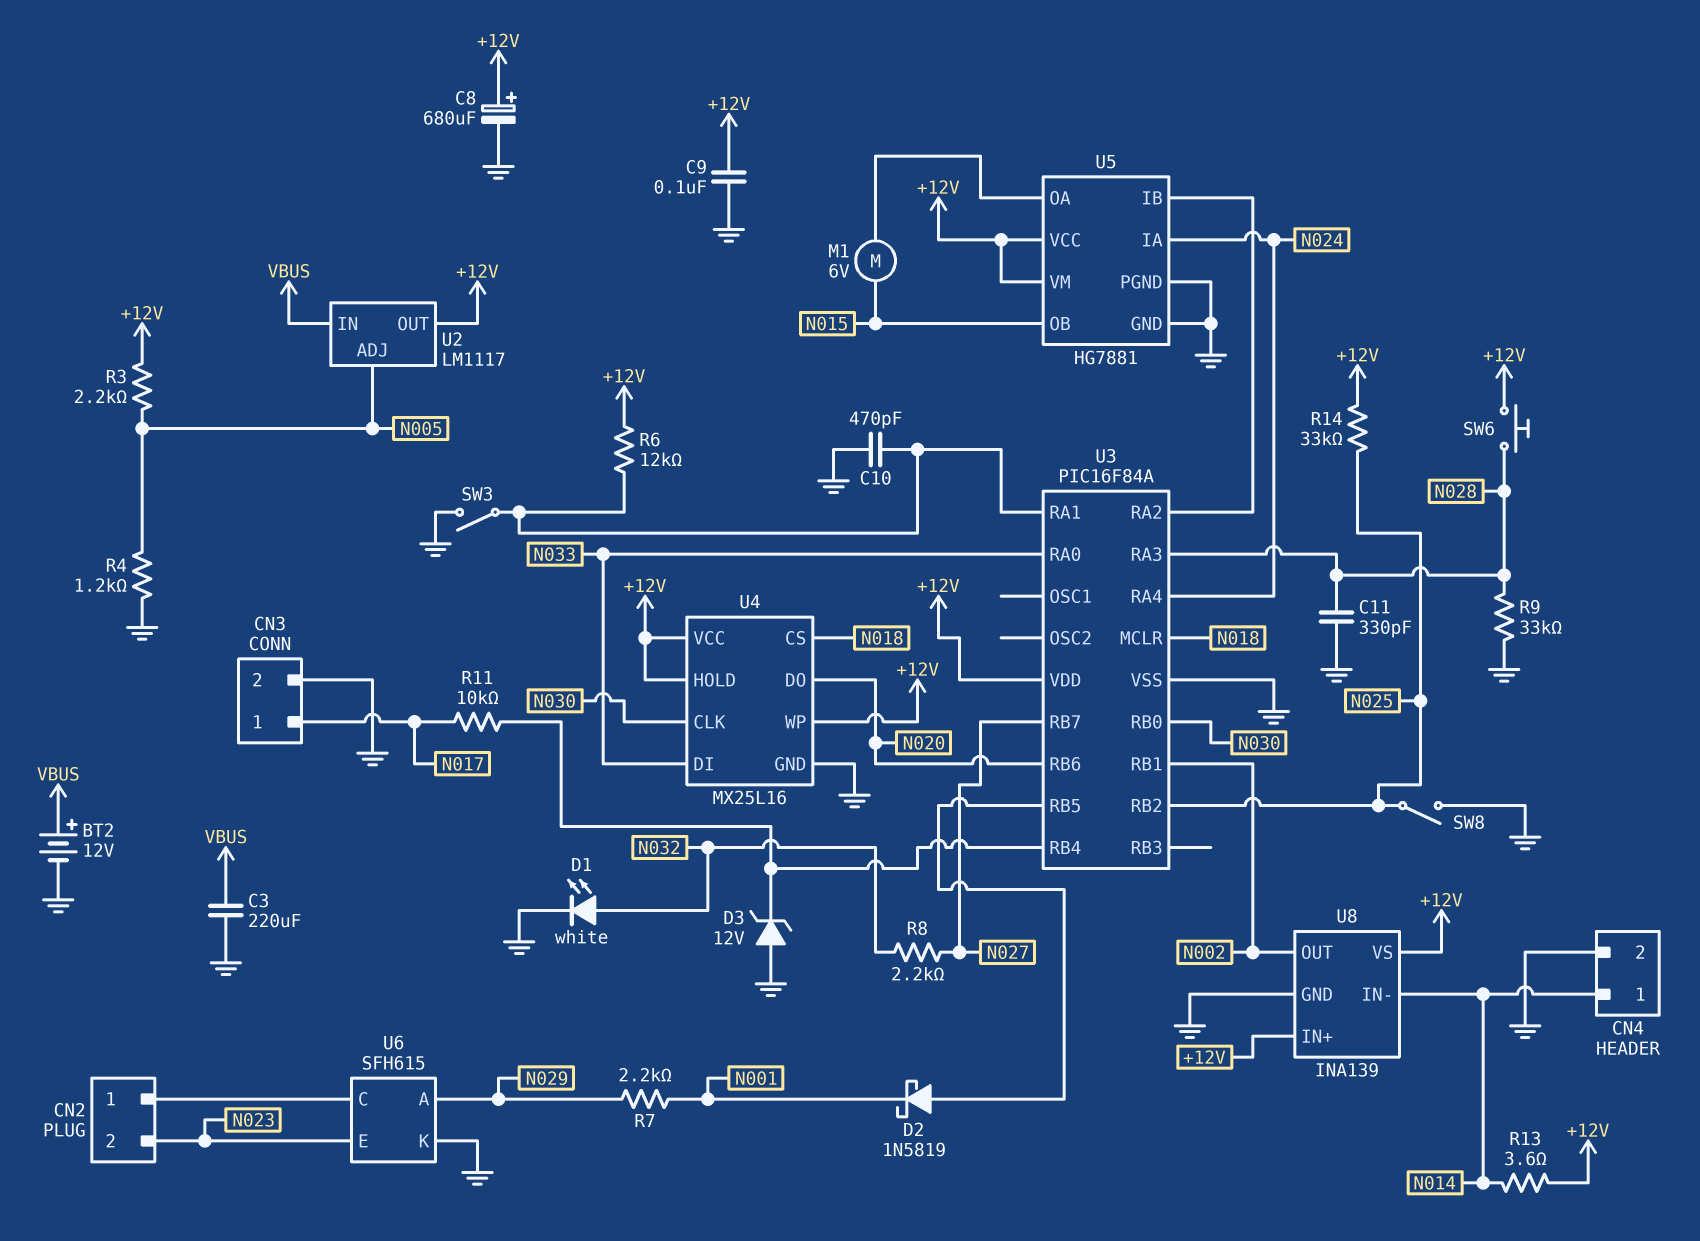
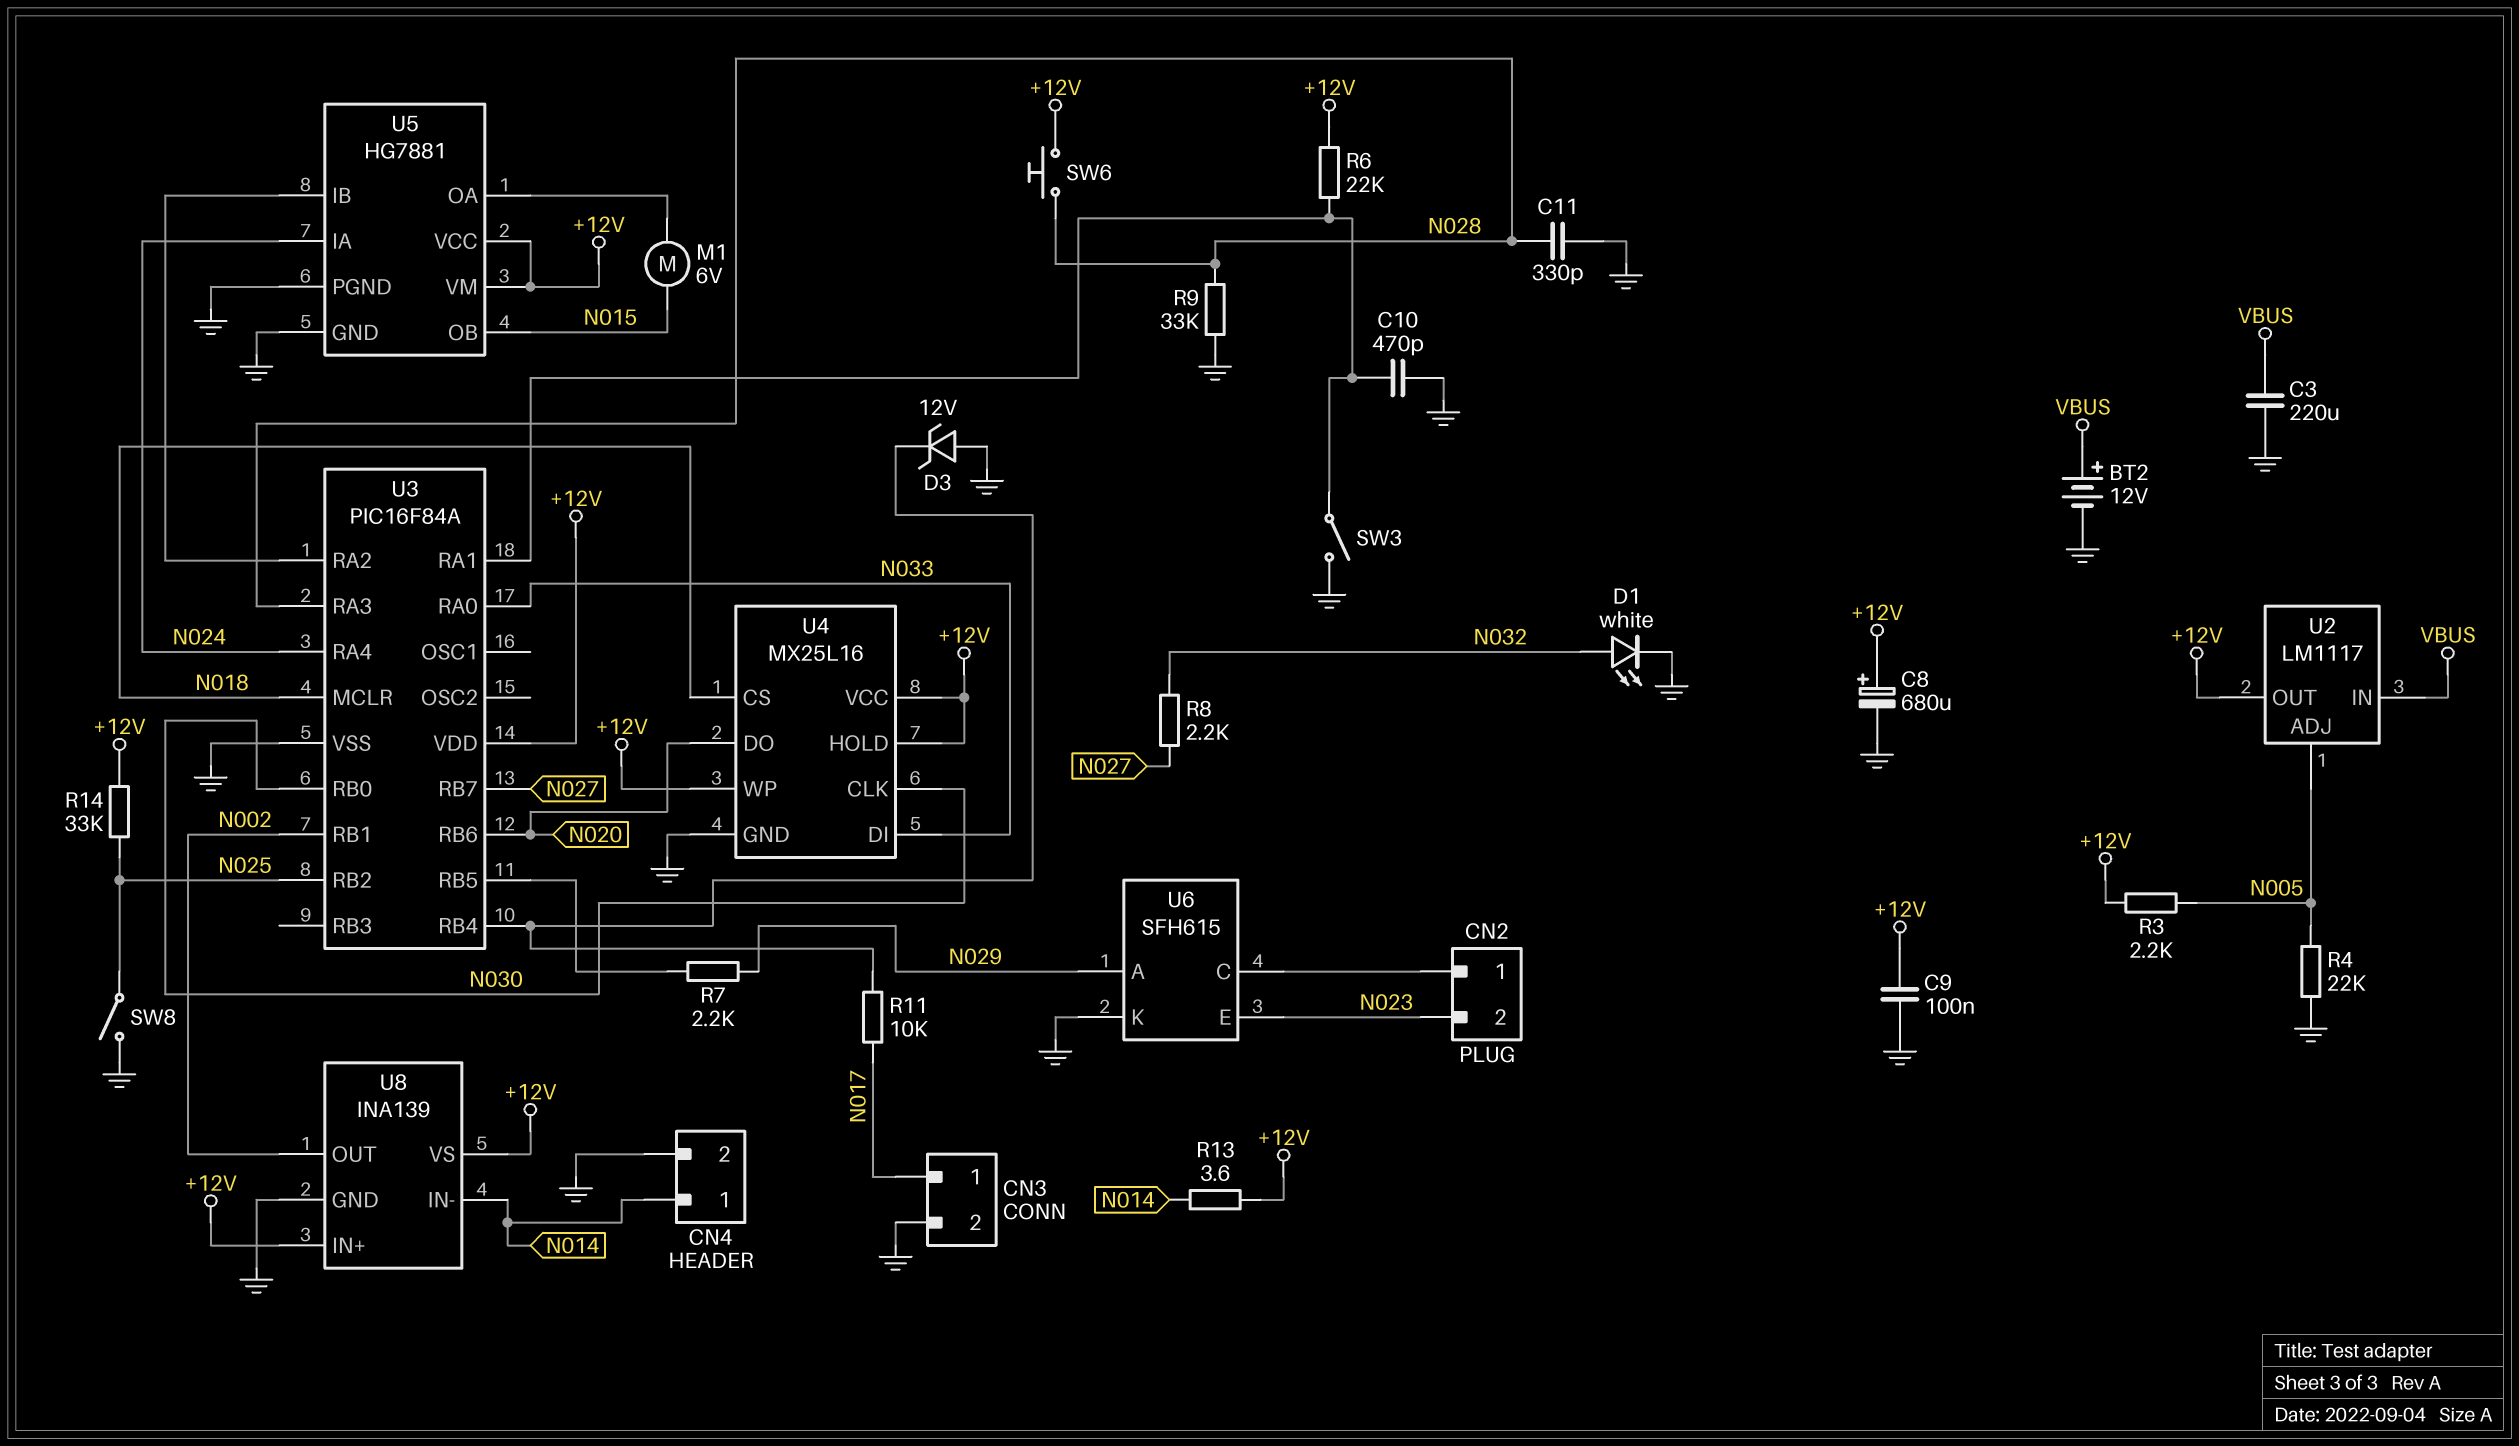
D2: schottky 1N5819 (A U3/RB5, K N001) -> none
R4: 1.2k (GND, N005) -> 22k (GND, N005)
R6: 12k (+12V, U3/RA1) -> 22k (+12V, U3/RA1)
R7: 2.2k (N001, N029) -> 2.2k (N029, U3/RB5)

